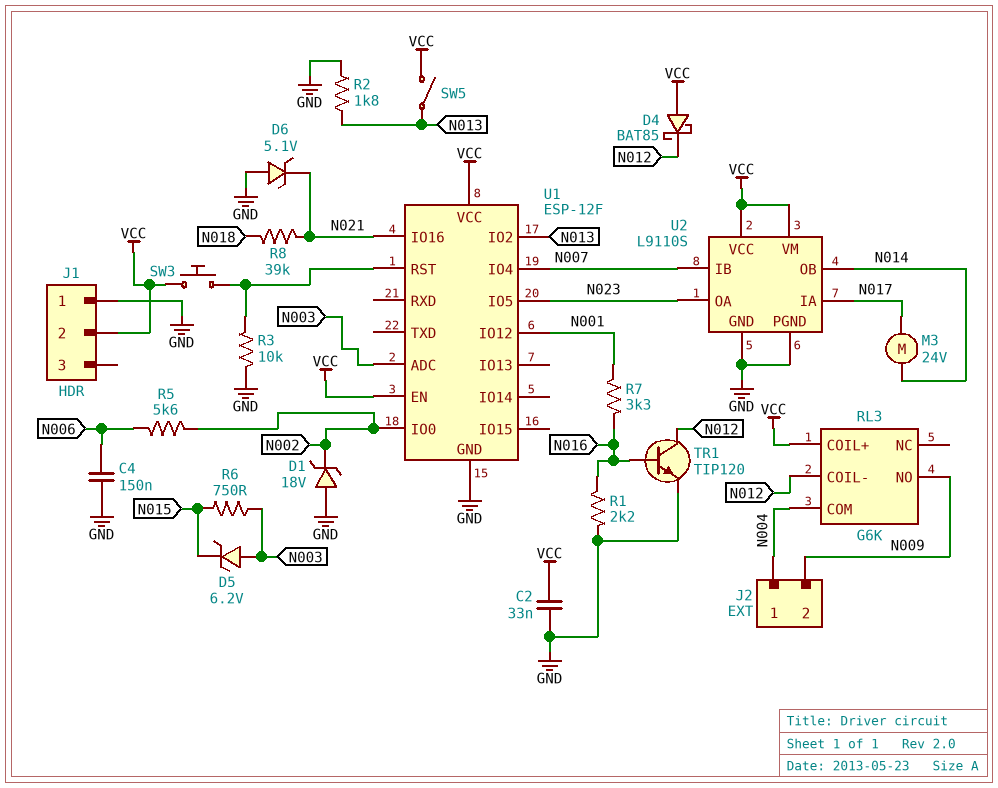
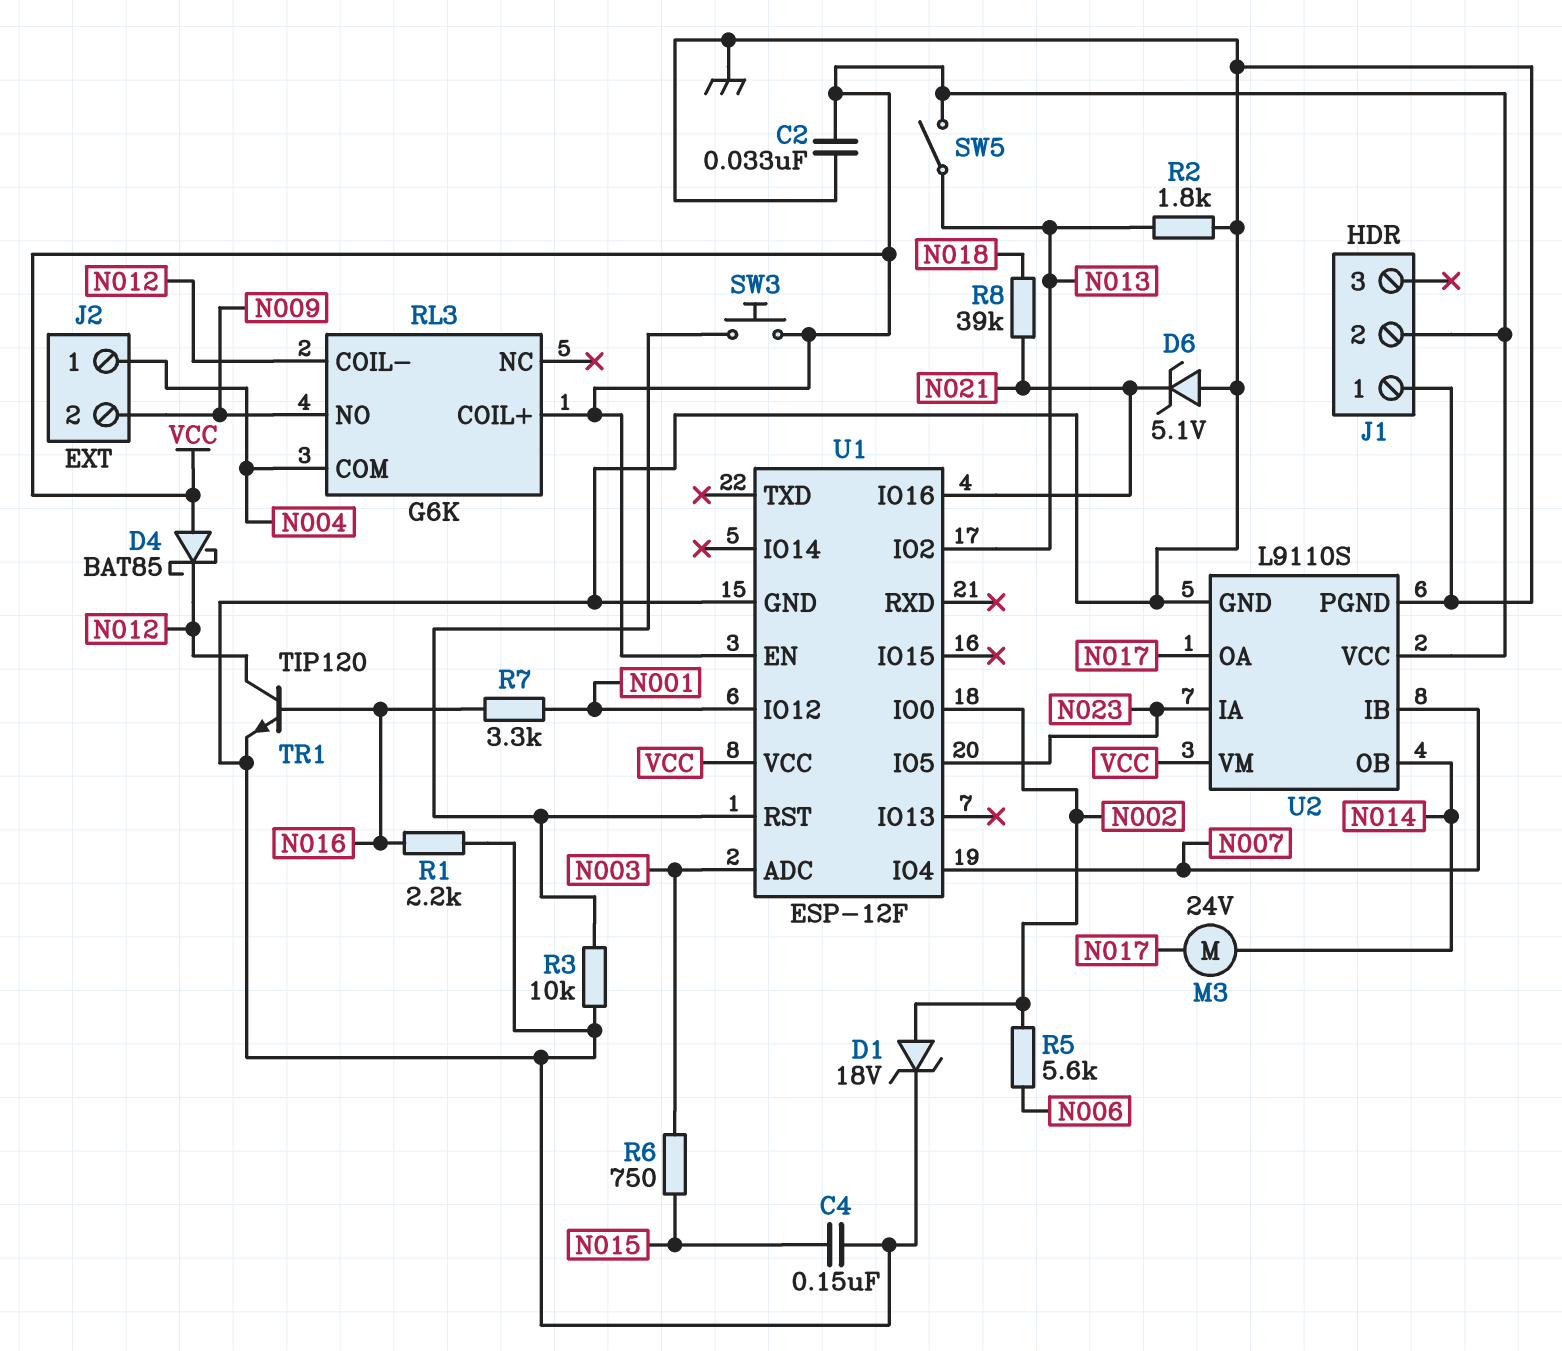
C4: 150nF (GND, N006) -> 150nF (GND, N015)
D1: zener 18V (A GND, K N002) -> zener 18V (A N002, K GND)
D5: zener 6.2V (A N003, K N015) -> none
U2 pin IA: N017 -> N023
U2 pin OA: N023 -> N017

